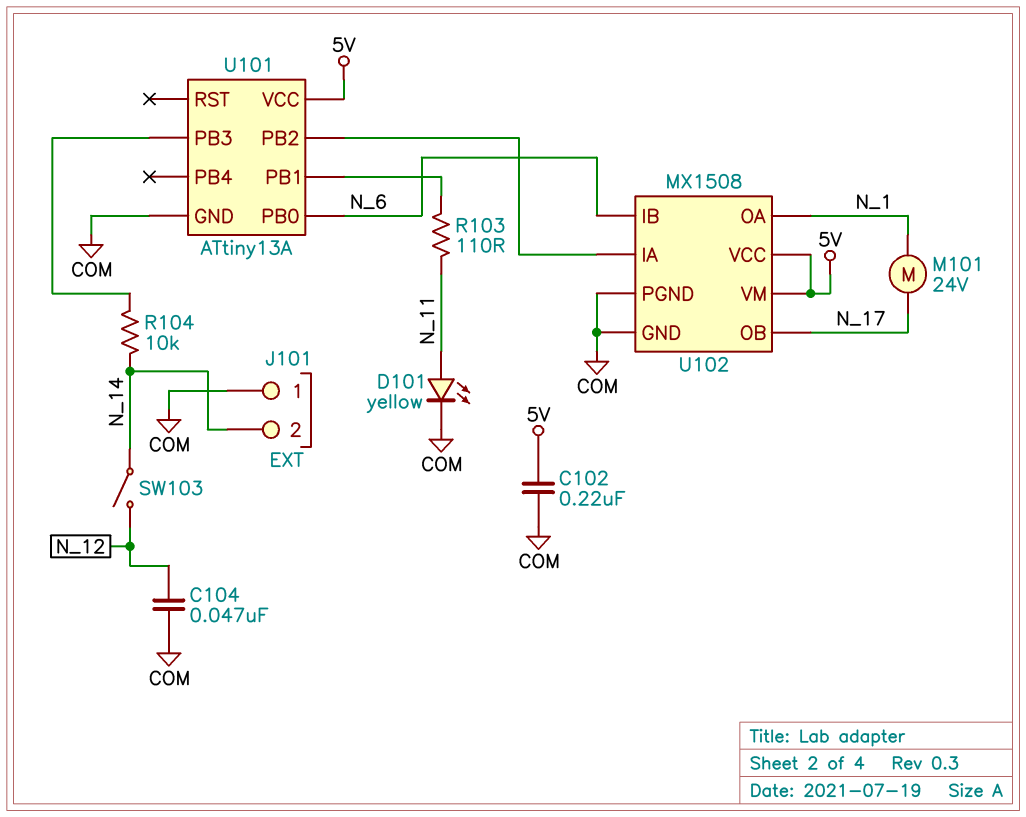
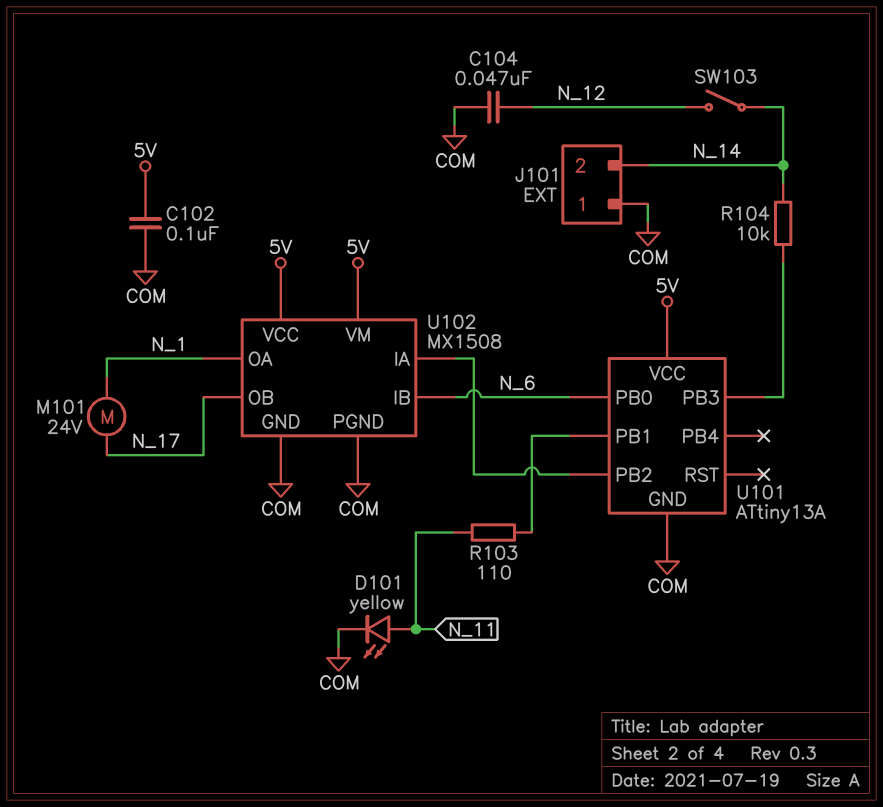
C102: 220nF (5V, COM) -> 100nF (5V, COM)

